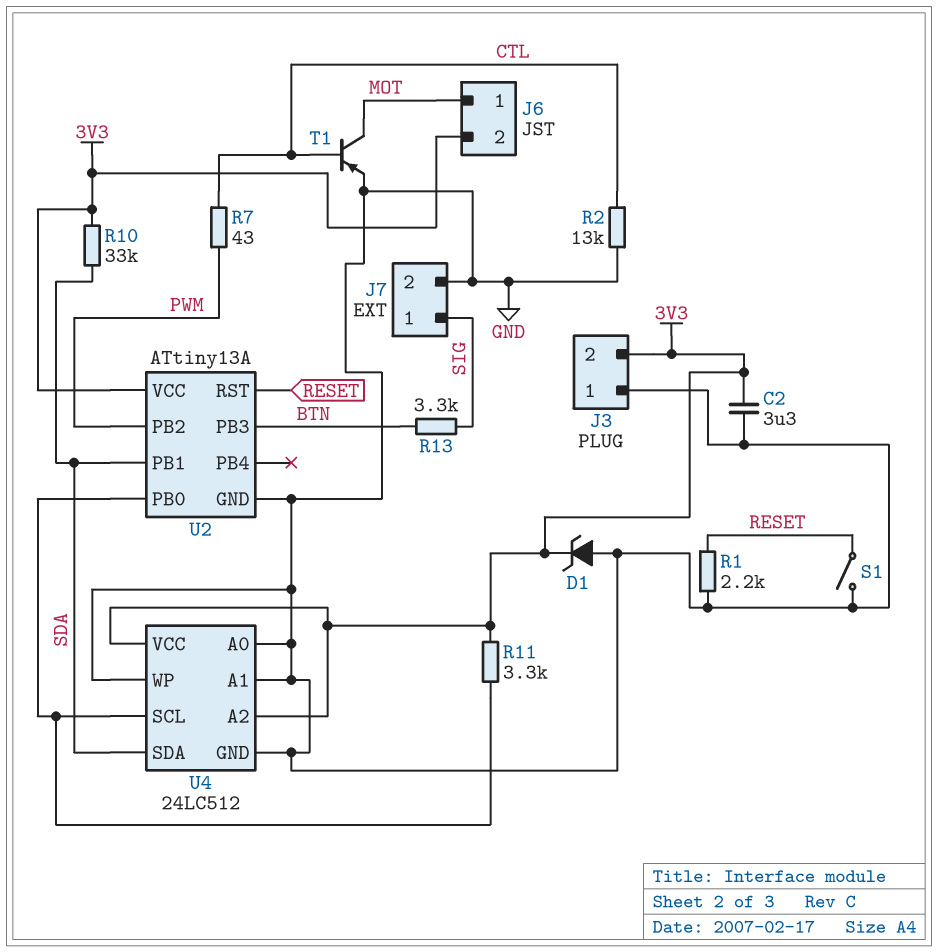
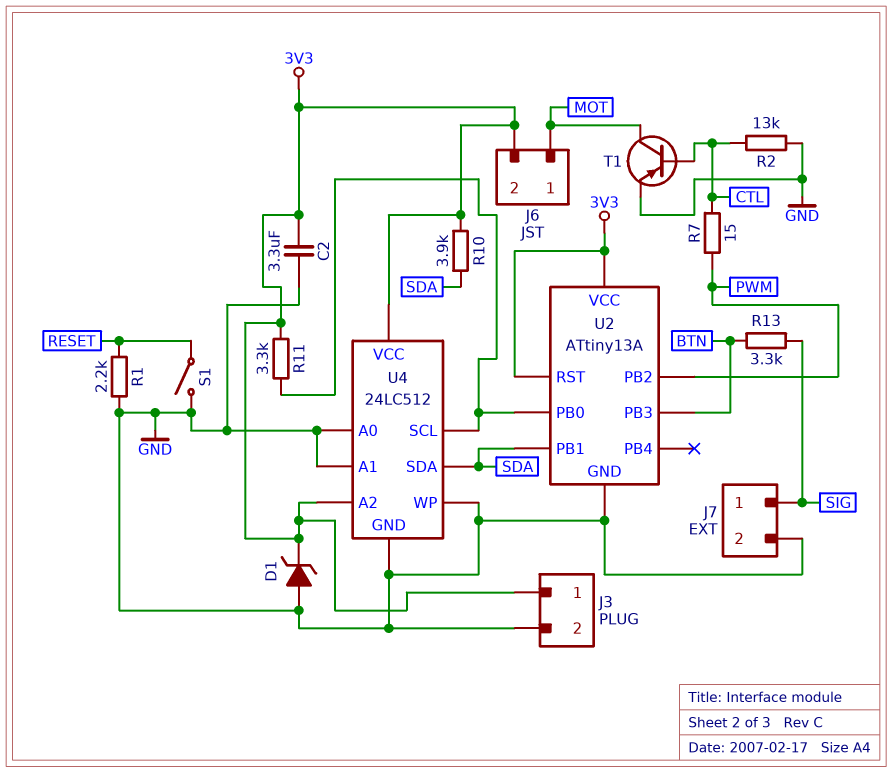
J3 pin 1: GND -> 3V3
J3 pin 2: 3V3 -> GND
R7: 43 (CTL, PWM) -> 15 (CTL, PWM)
R10: 33k (3V3, SDA) -> 3.9k (3V3, SDA)
U2 pin RST: RESET -> 3V3

